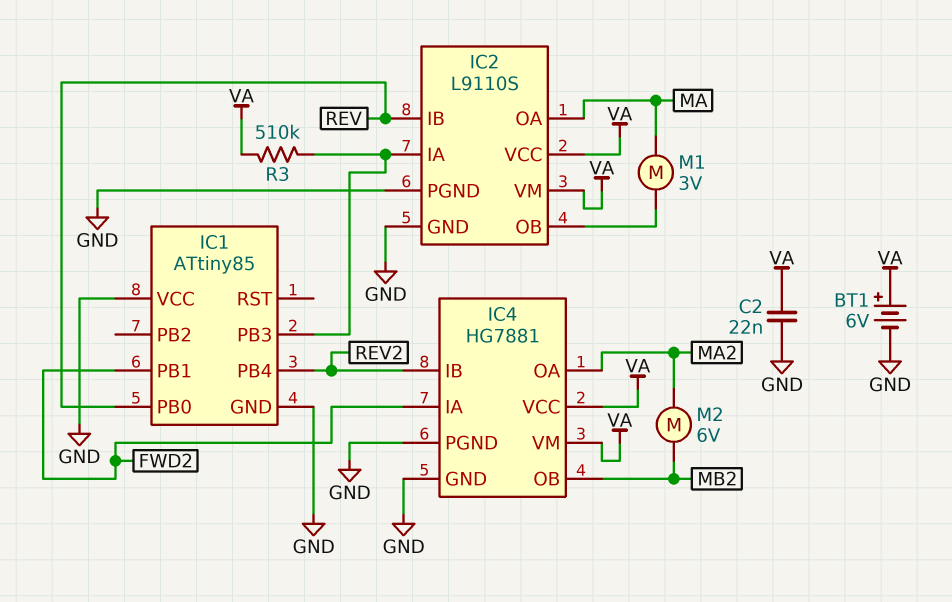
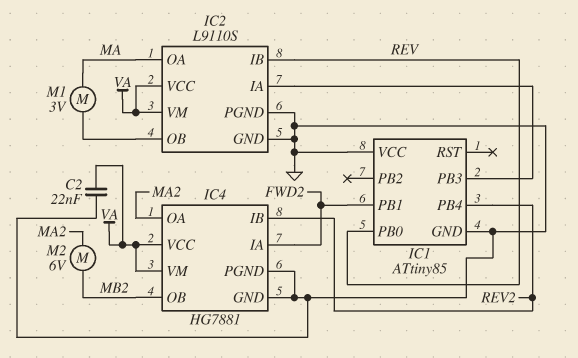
BT1: 6V (plus VA, minus GND) -> none
R3: 510k (IC1/PB3, VA) -> none

